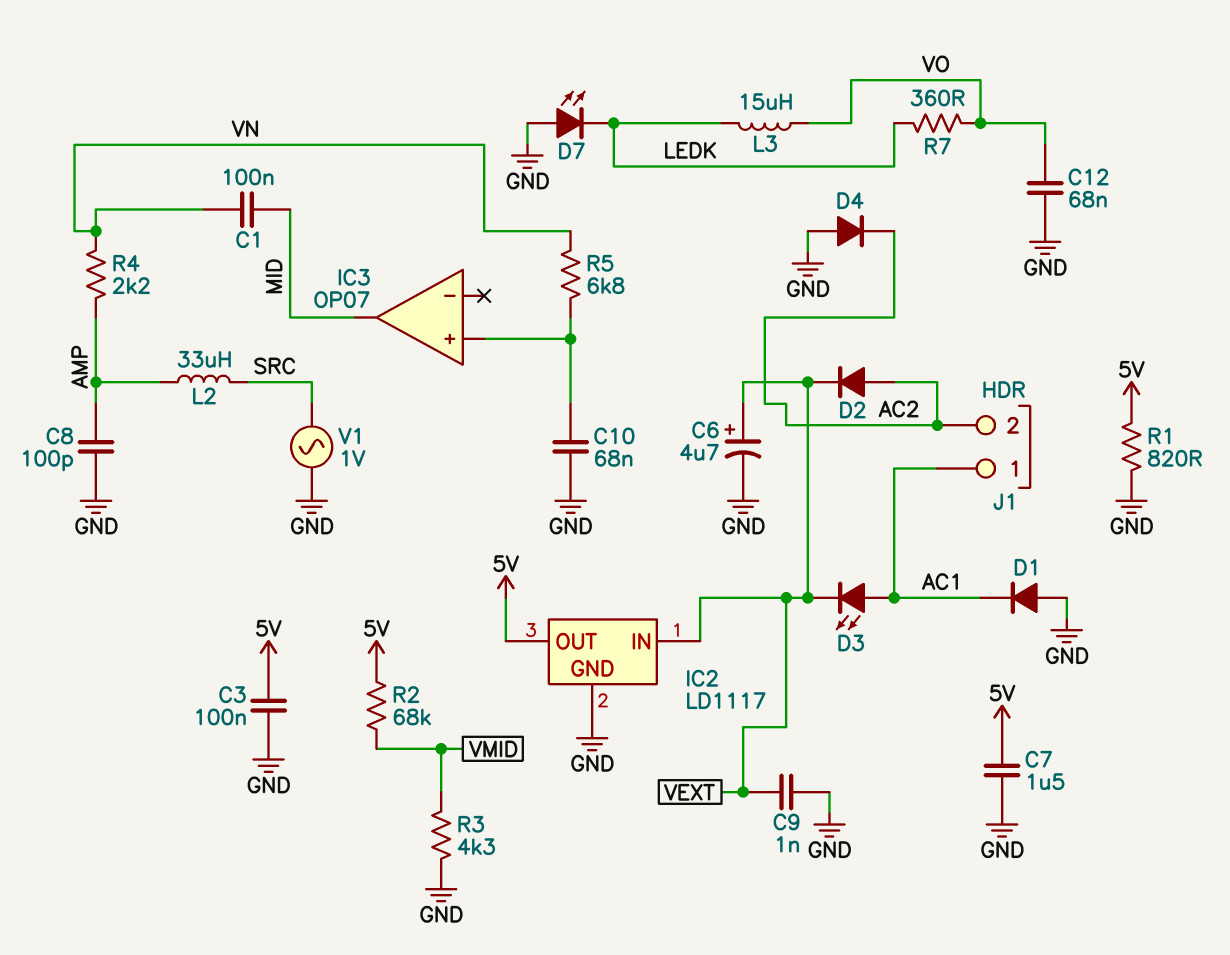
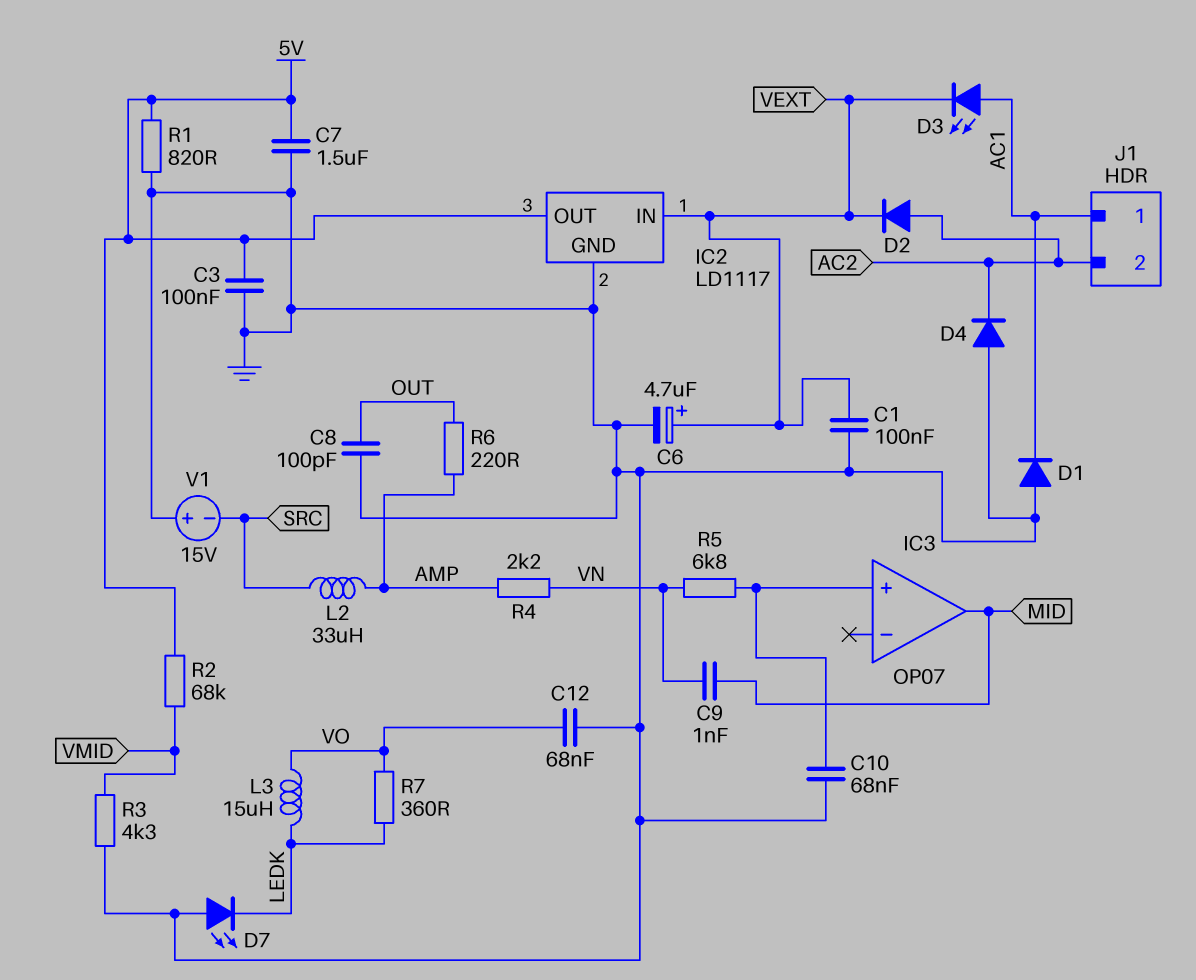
C1: 100nF (MID, VN) -> 100nF (GND, VEXT)
C8: 100pF (AMP, GND) -> 100pF (GND, OUT)
C9: 1nF (GND, VEXT) -> 1nF (MID, VN)
R6: none -> 220 (AMP, OUT)
V1: AC 1V (GND, SRC) -> 15V (plus GND, minus SRC)

